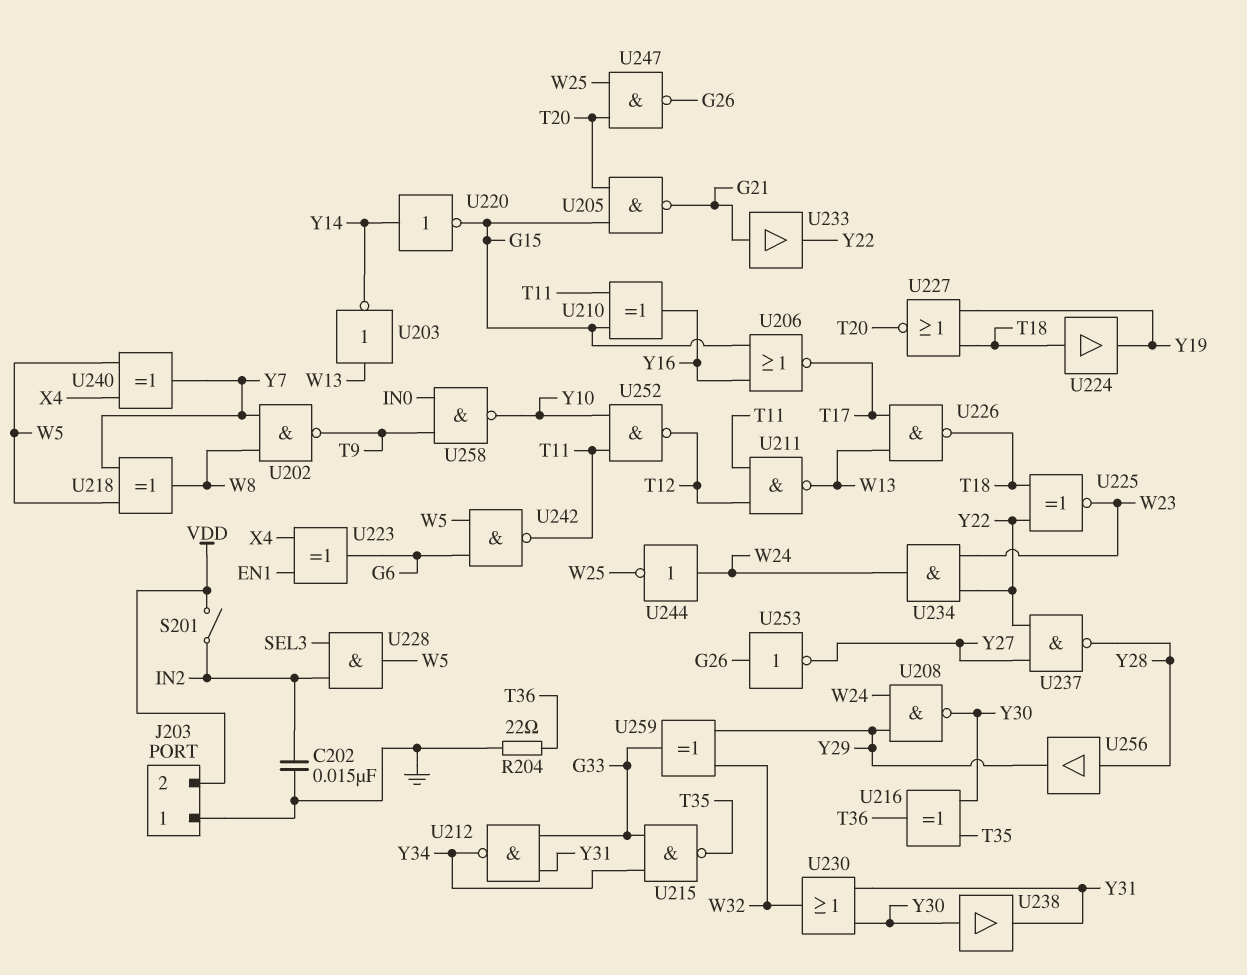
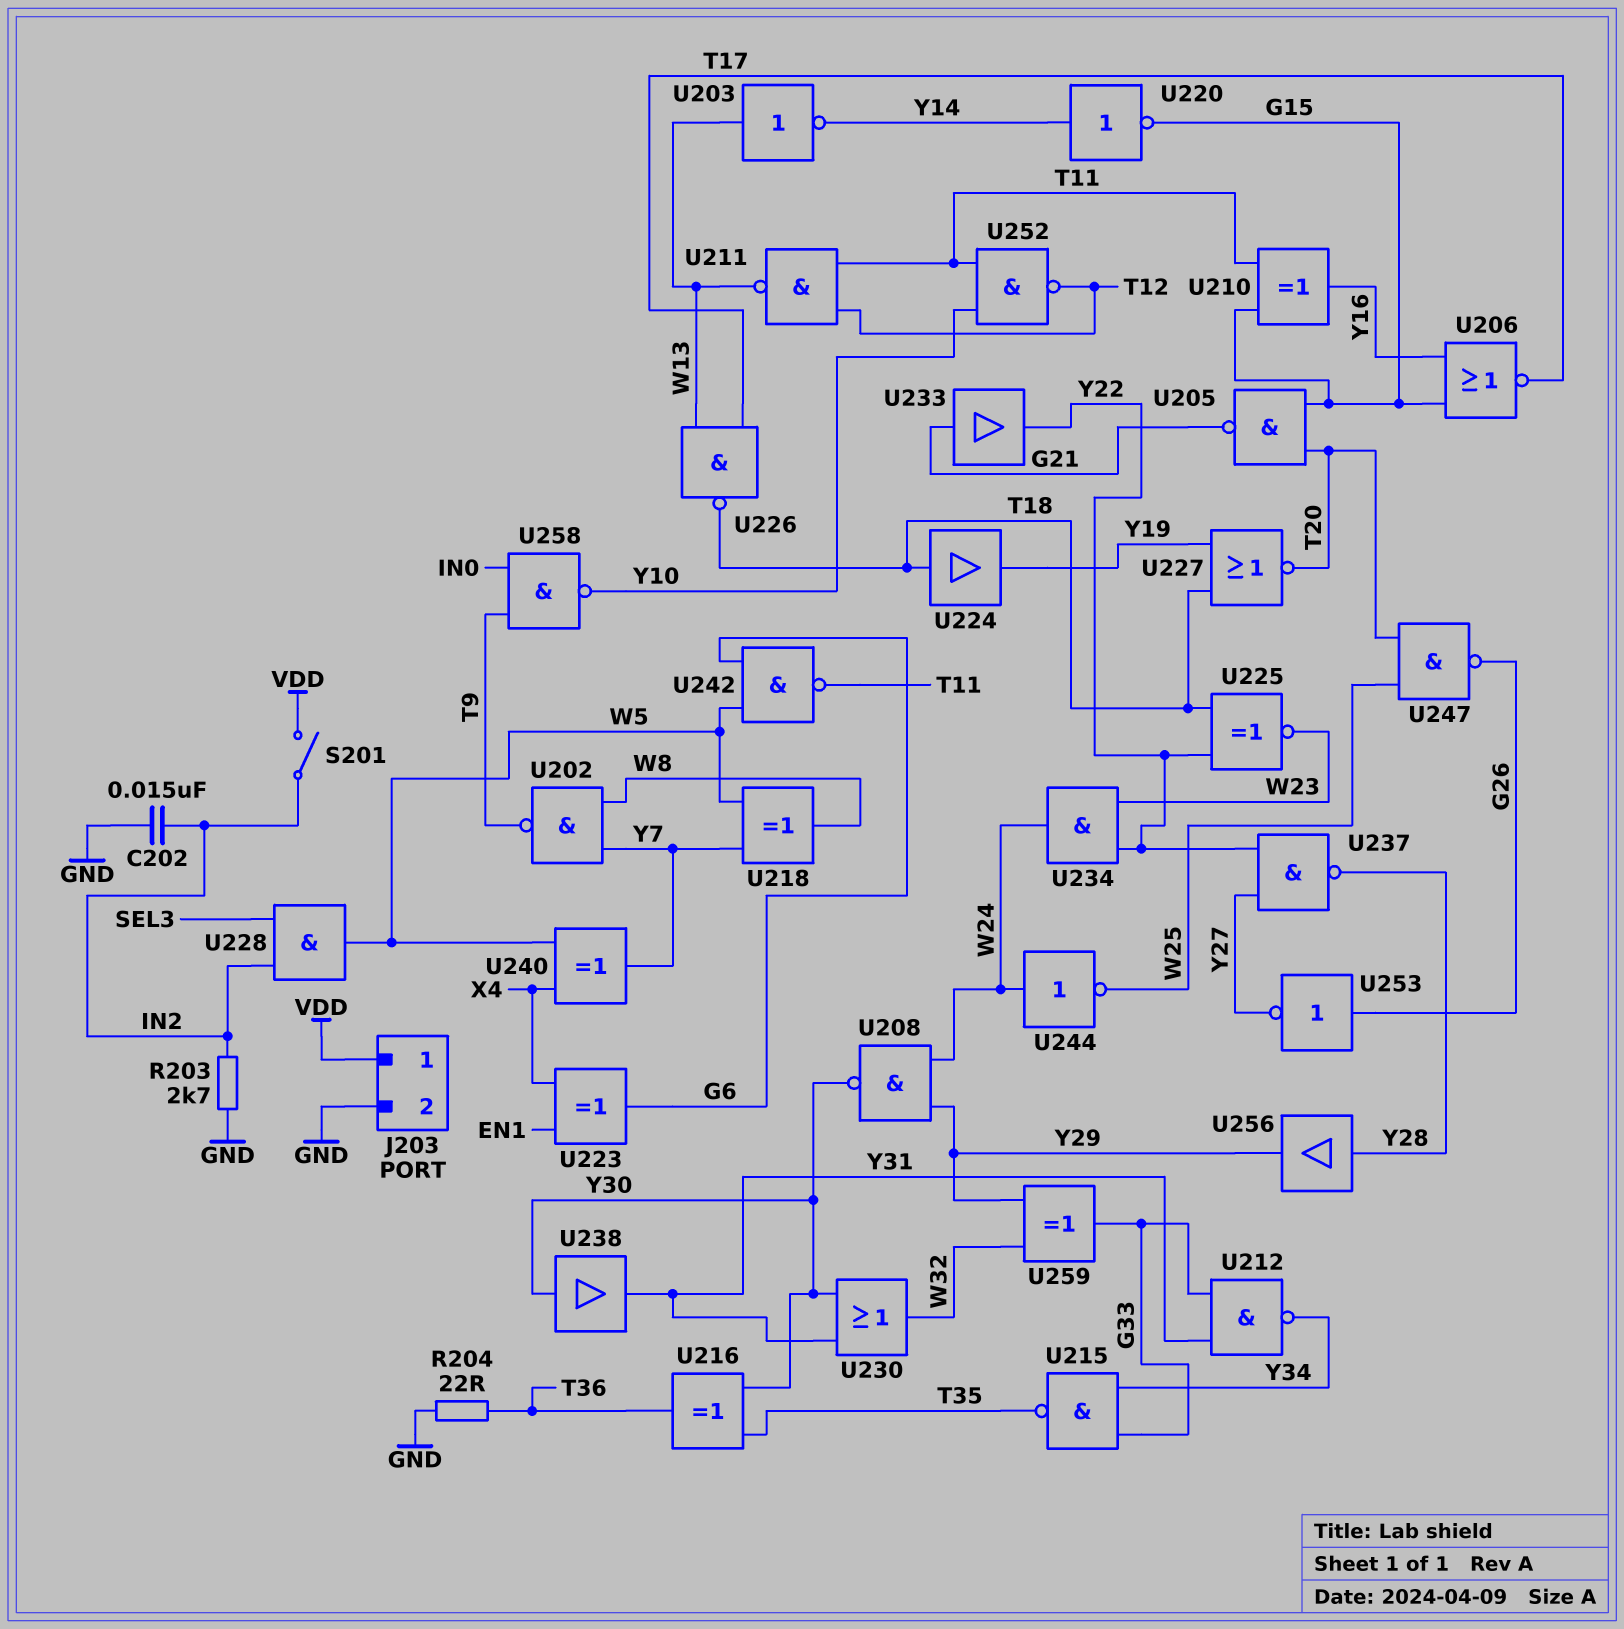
J203 pin 1: GND -> VDD
J203 pin 2: VDD -> GND
R203: none -> 2.7k (GND, IN2)

